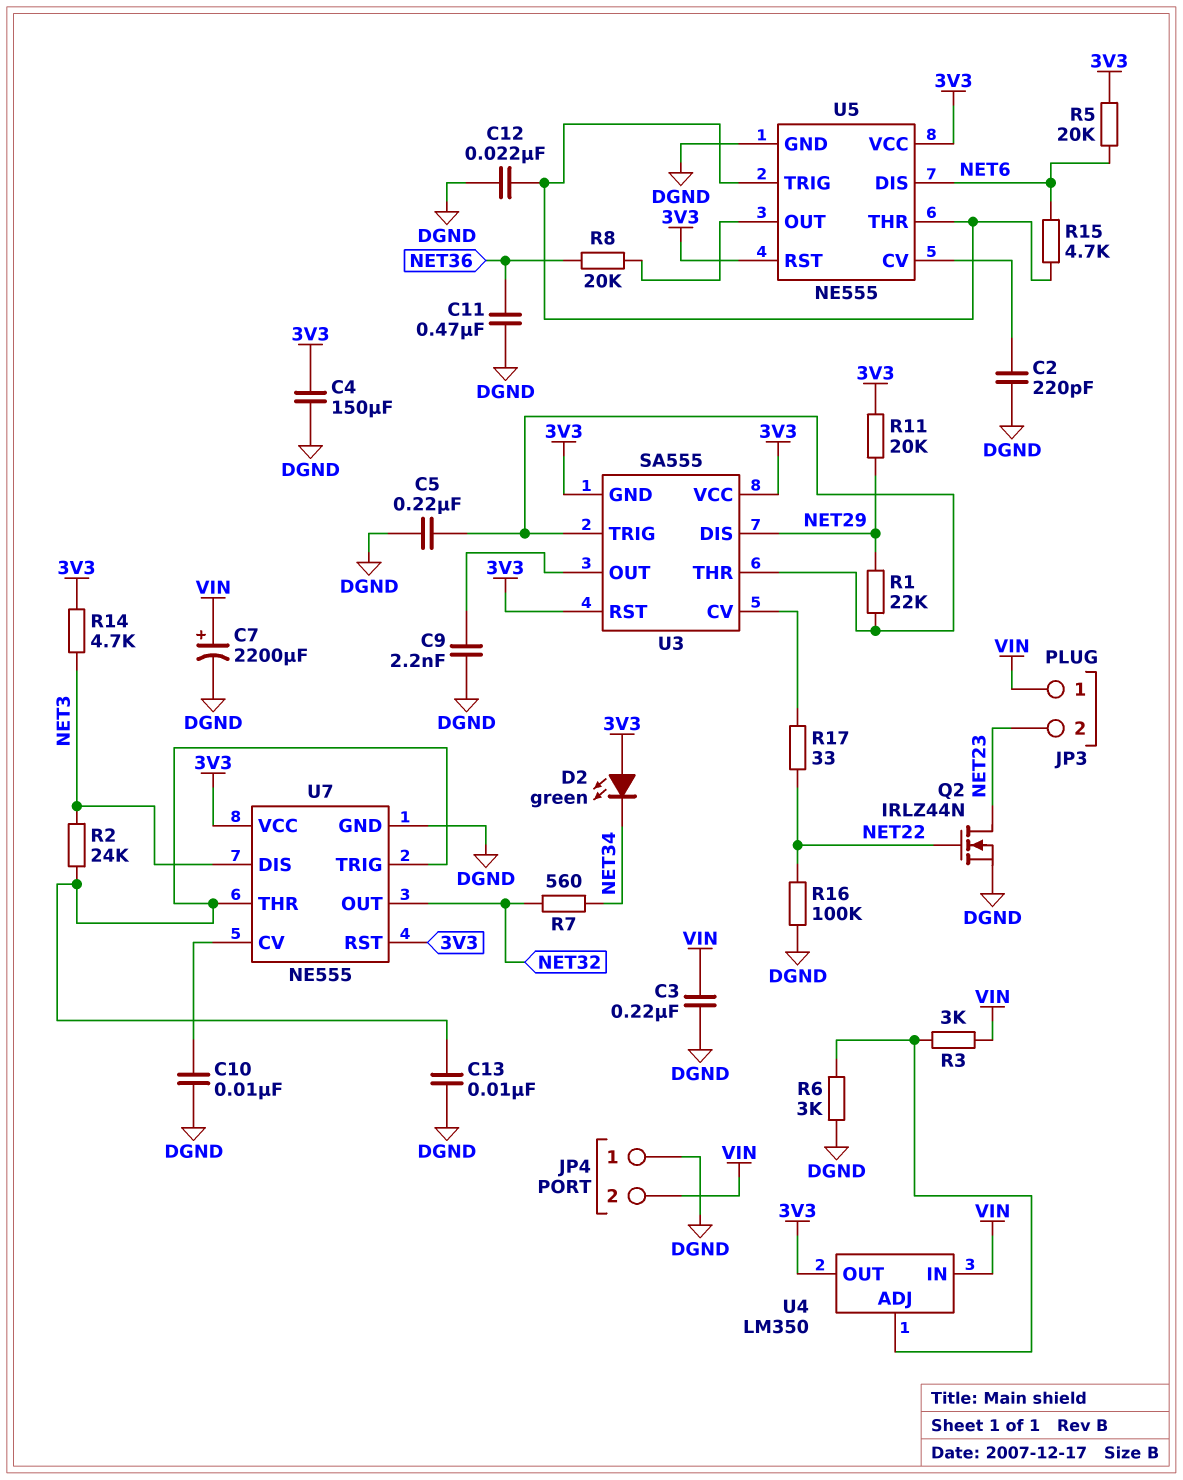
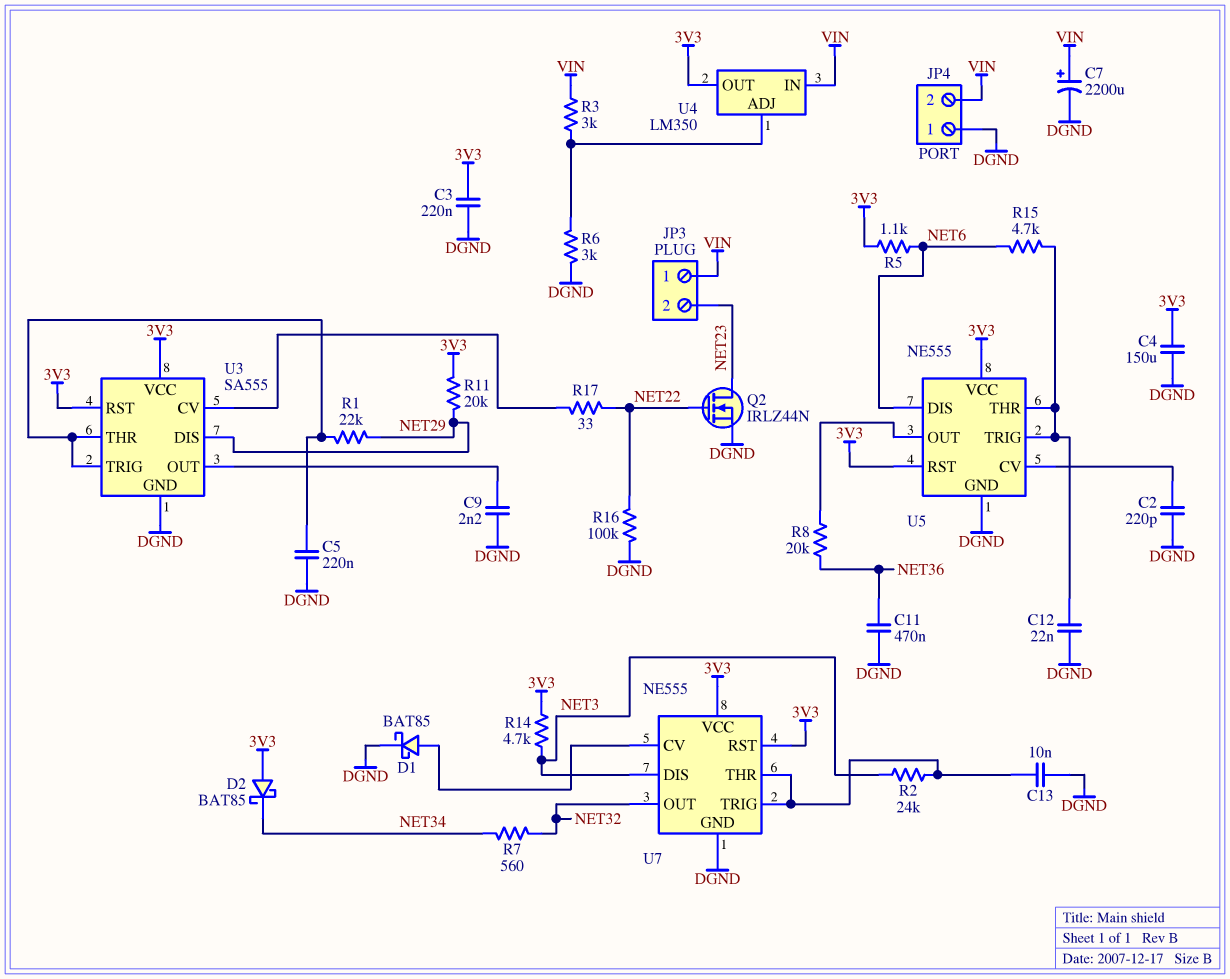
C3: 220nF (DGND, VIN) -> 220nF (3V3, DGND)
C10: 10nF (DGND, U7/CV) -> none
D1: none -> schottky BAT85 (A U7/CV, K DGND)
D2: LED green (A 3V3, K NET34) -> schottky BAT85 (A 3V3, K NET34)
R5: 20k (3V3, NET6) -> 1.1k (3V3, NET6)
U3 pin GND: 3V3 -> DGND

